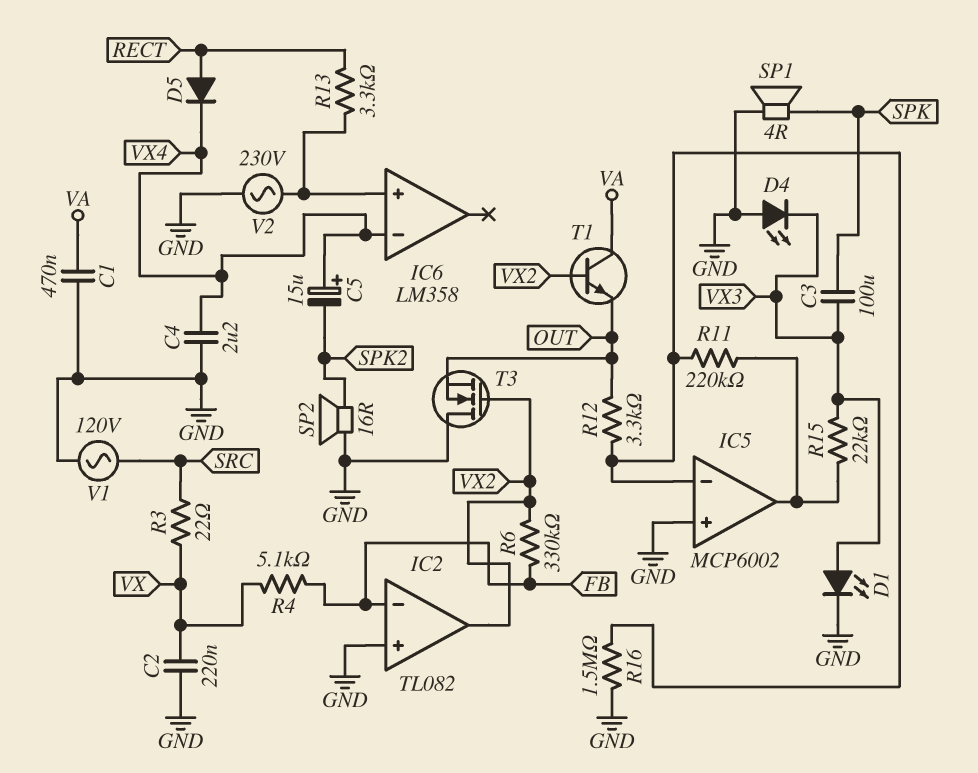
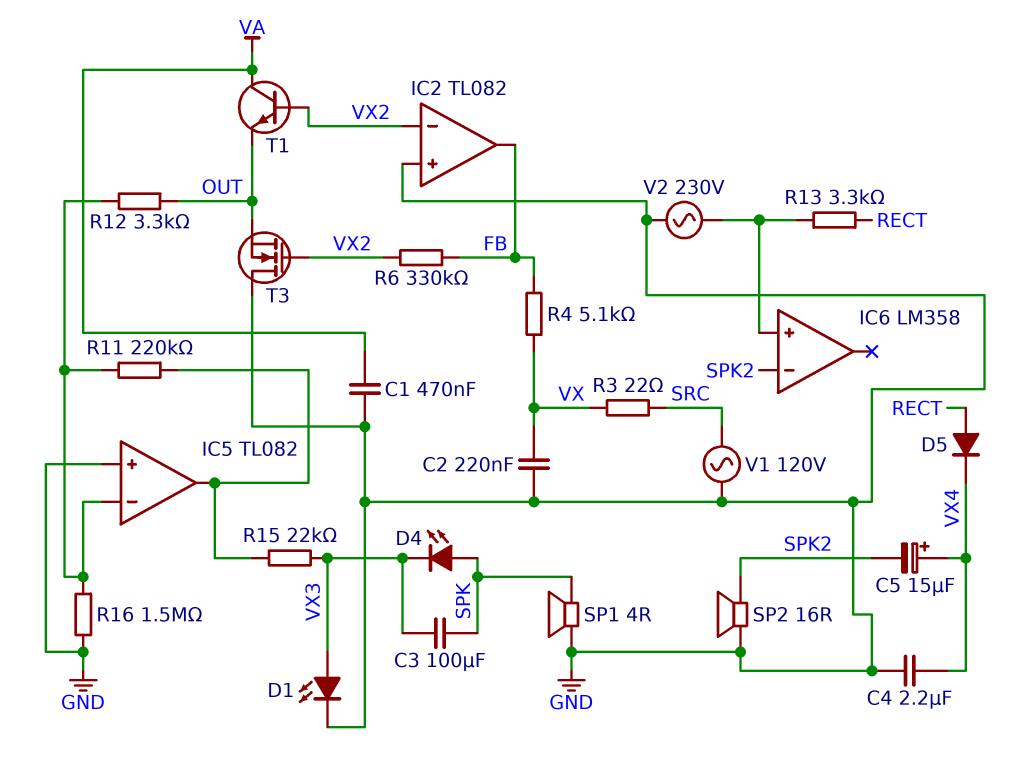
D4: LED (A GND, K VX3) -> LED (A SPK, K VX3)
IC2 pin in-: FB -> VX2
IC2 pin out: VX2 -> FB
IC5: MCP6002 -> TL082
IC6 pin in-: VX4 -> SPK2

